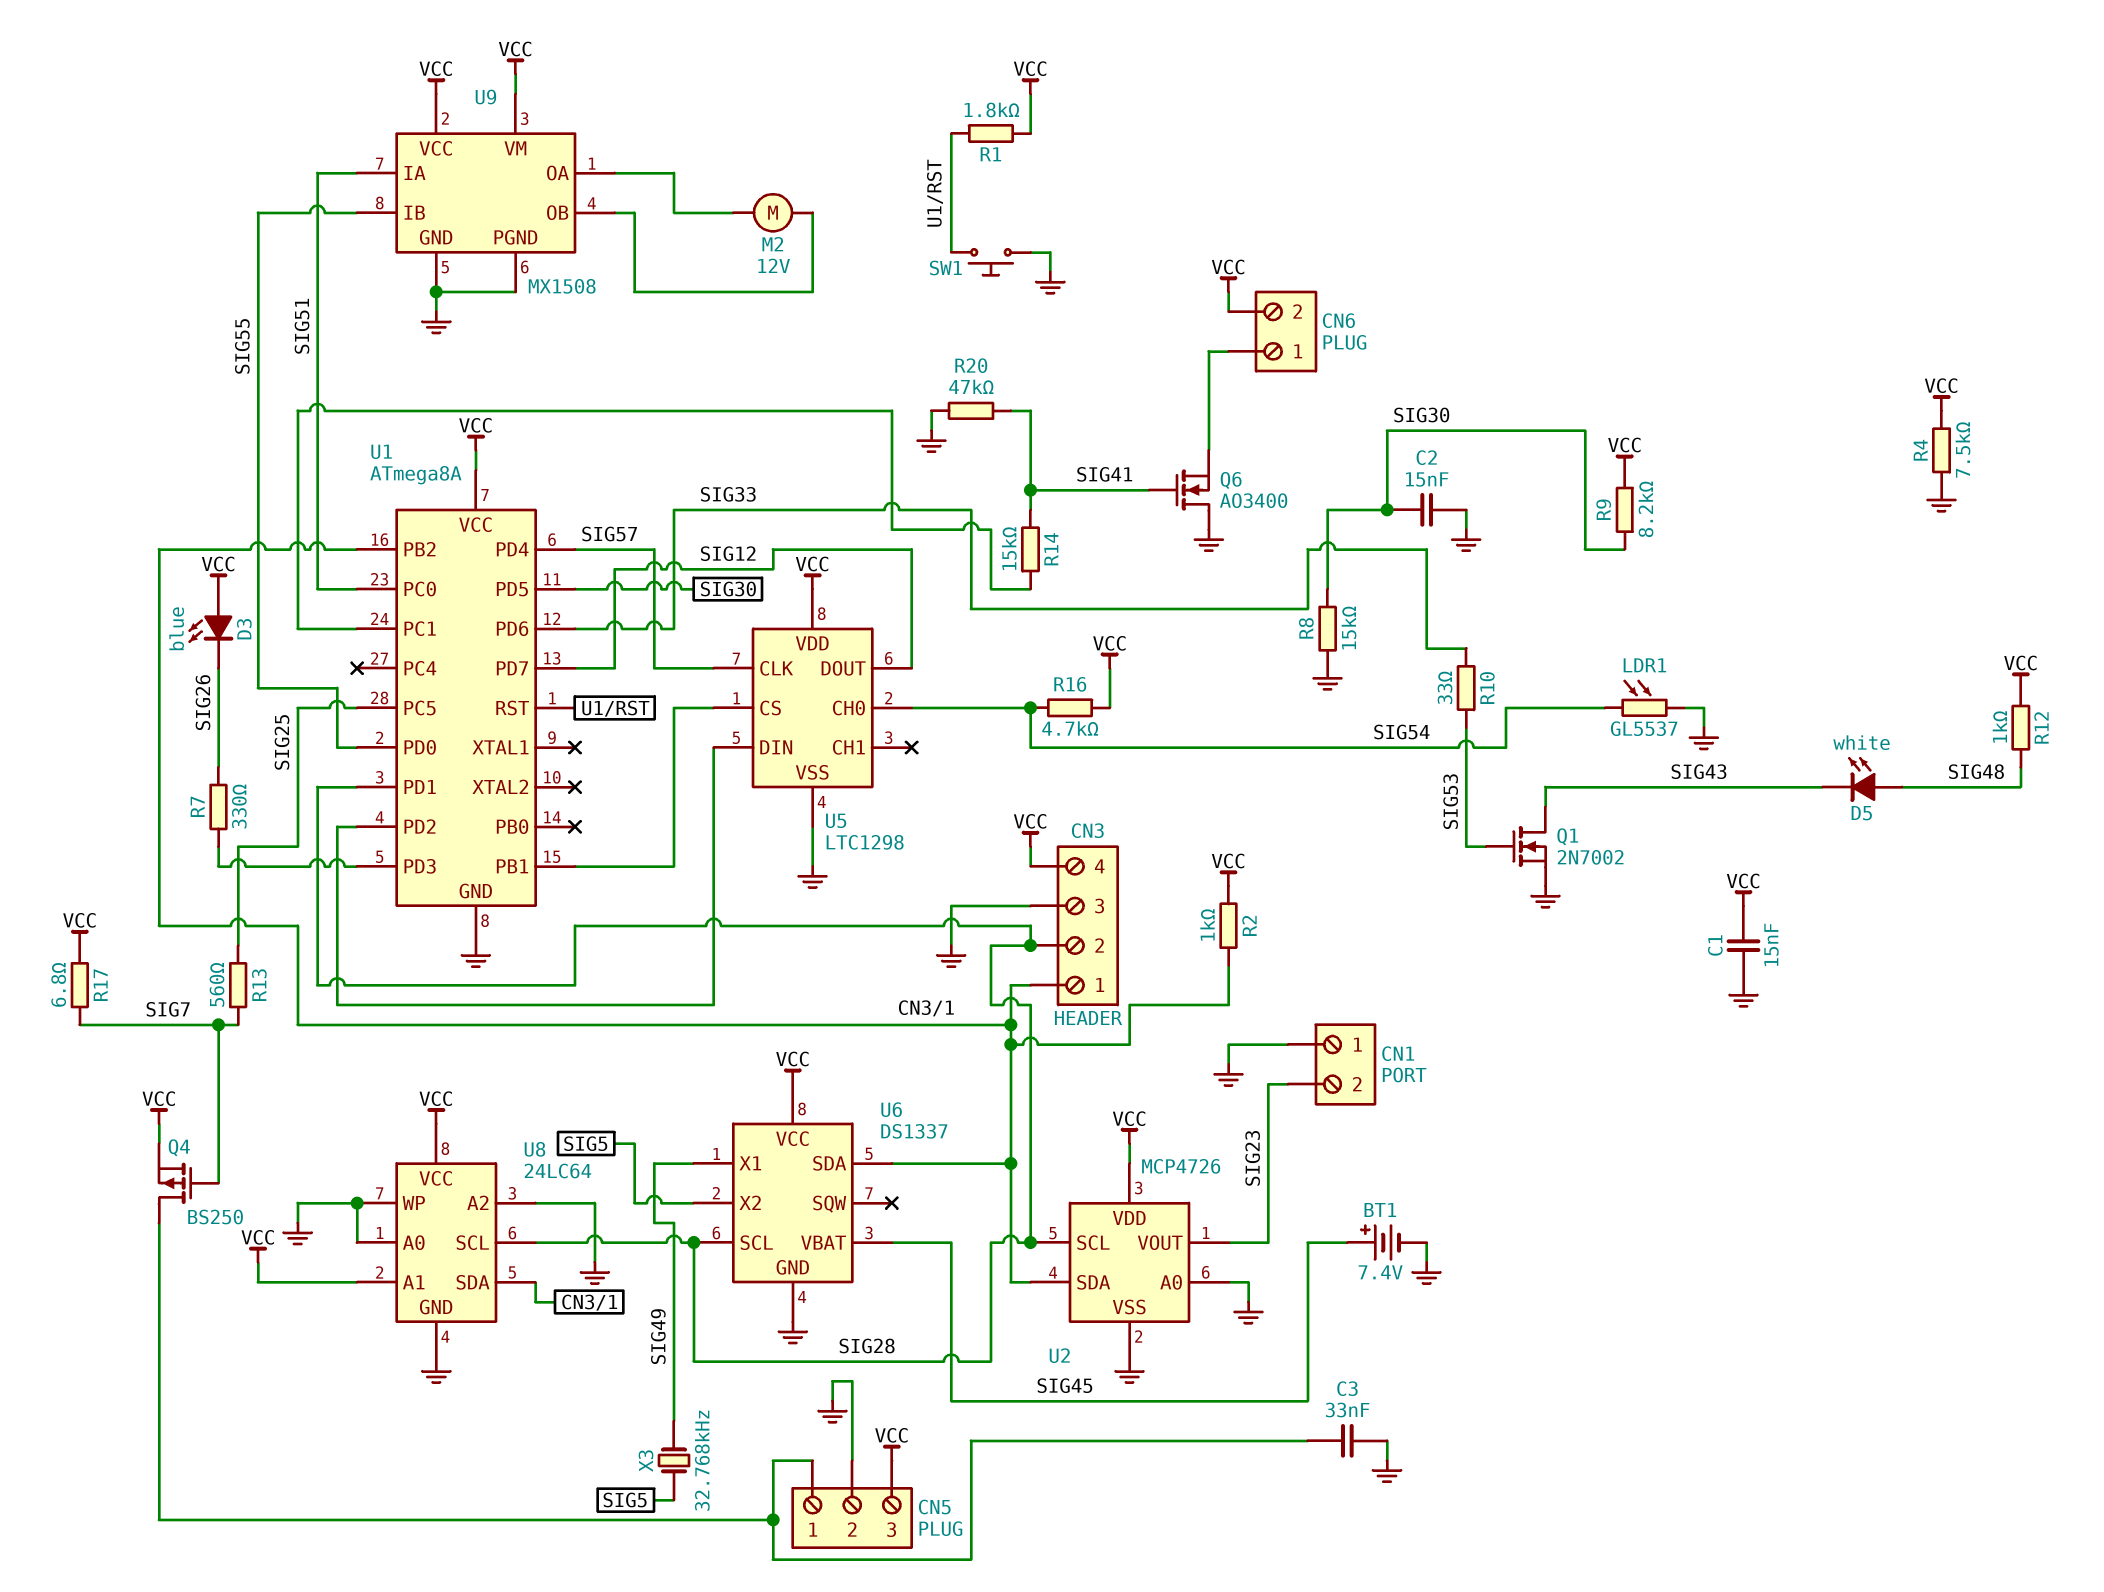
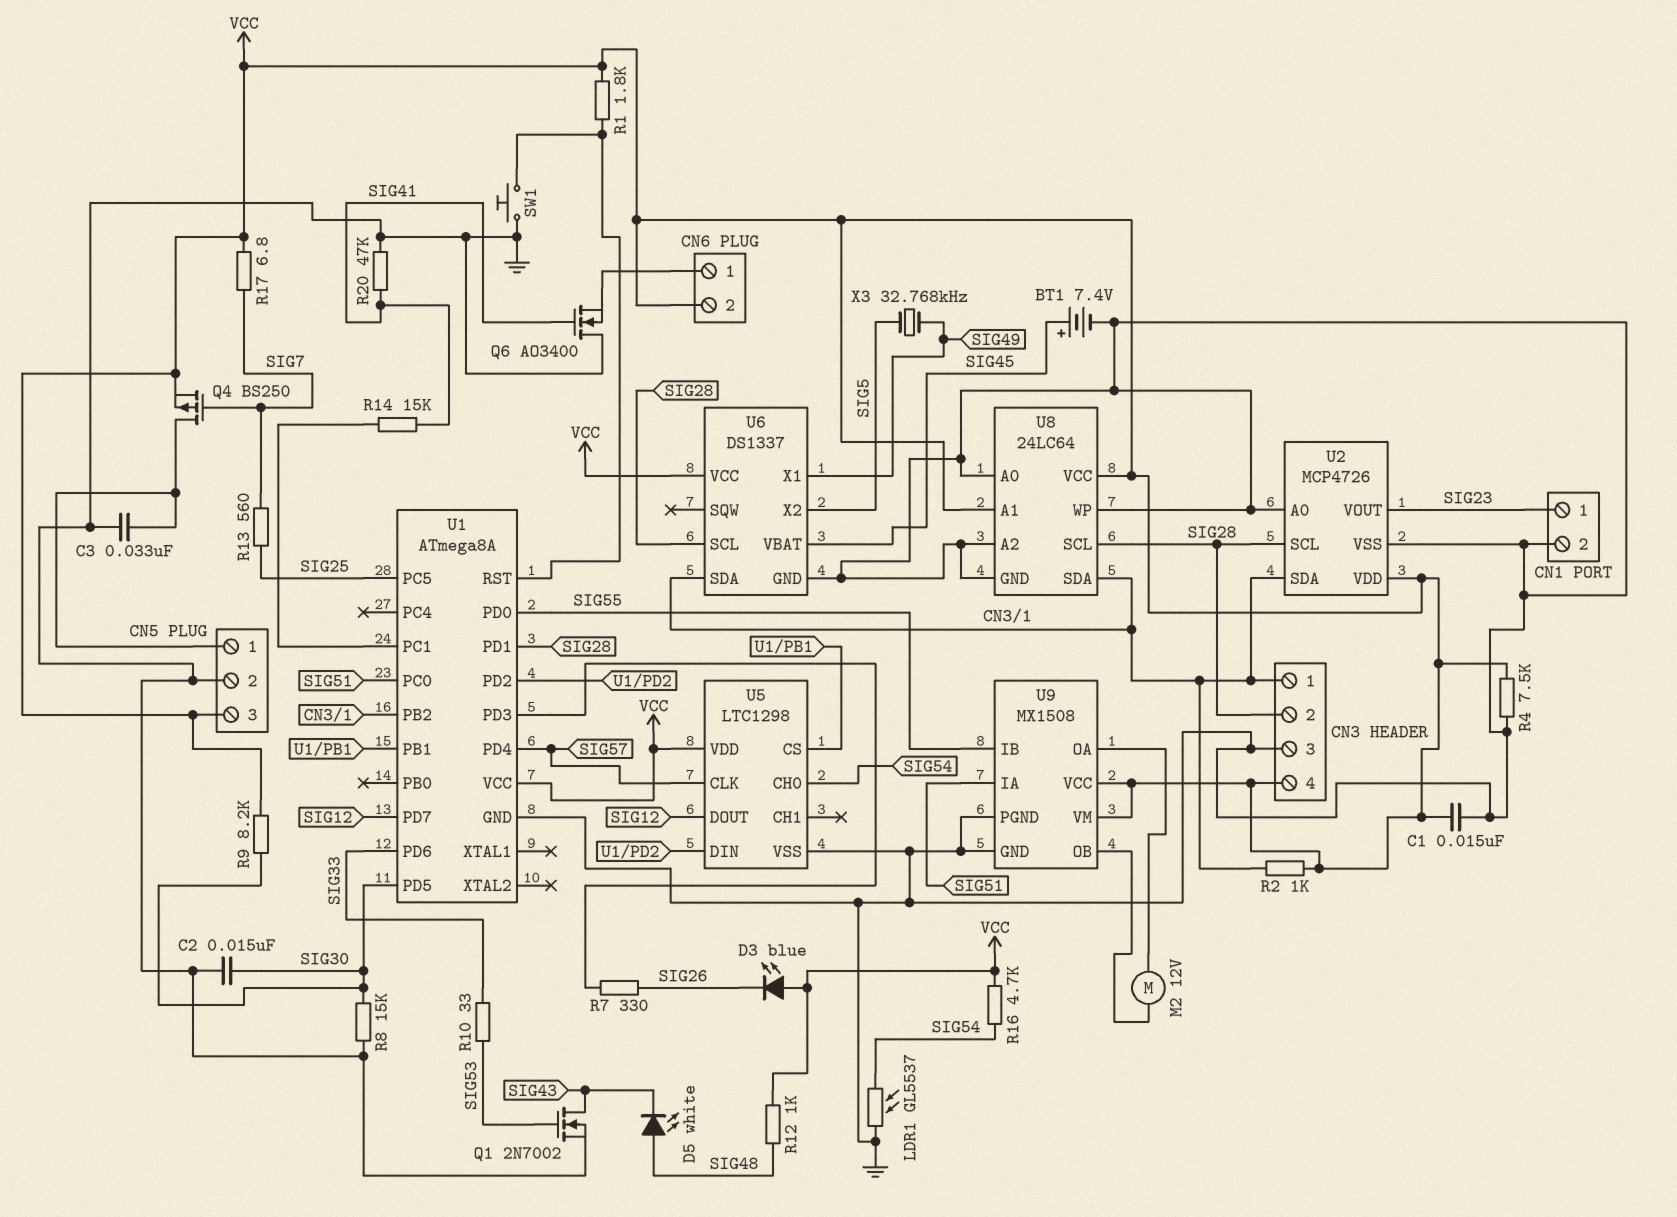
CN1 pin 1: GND -> SIG23
CN1 pin 2: SIG23 -> GND

